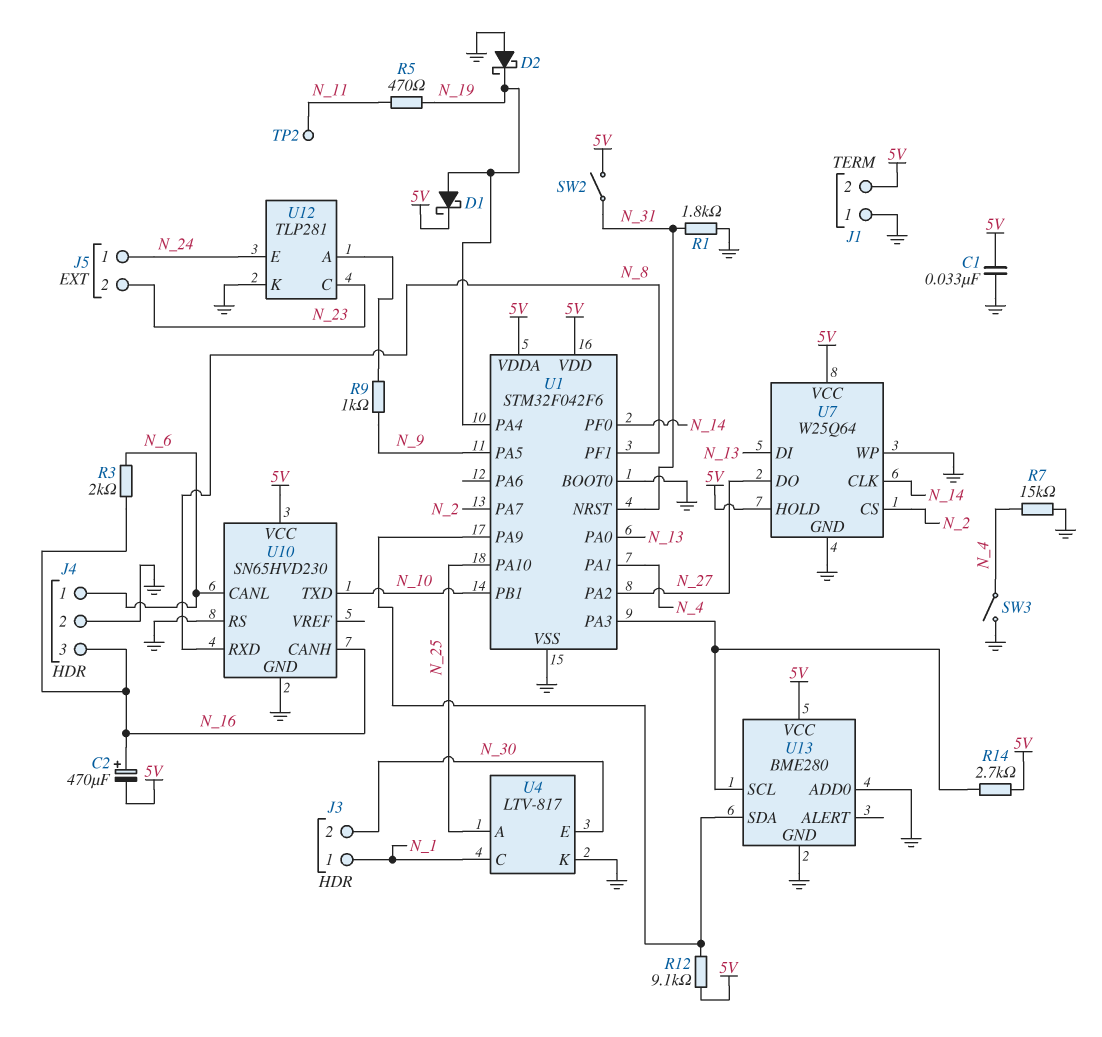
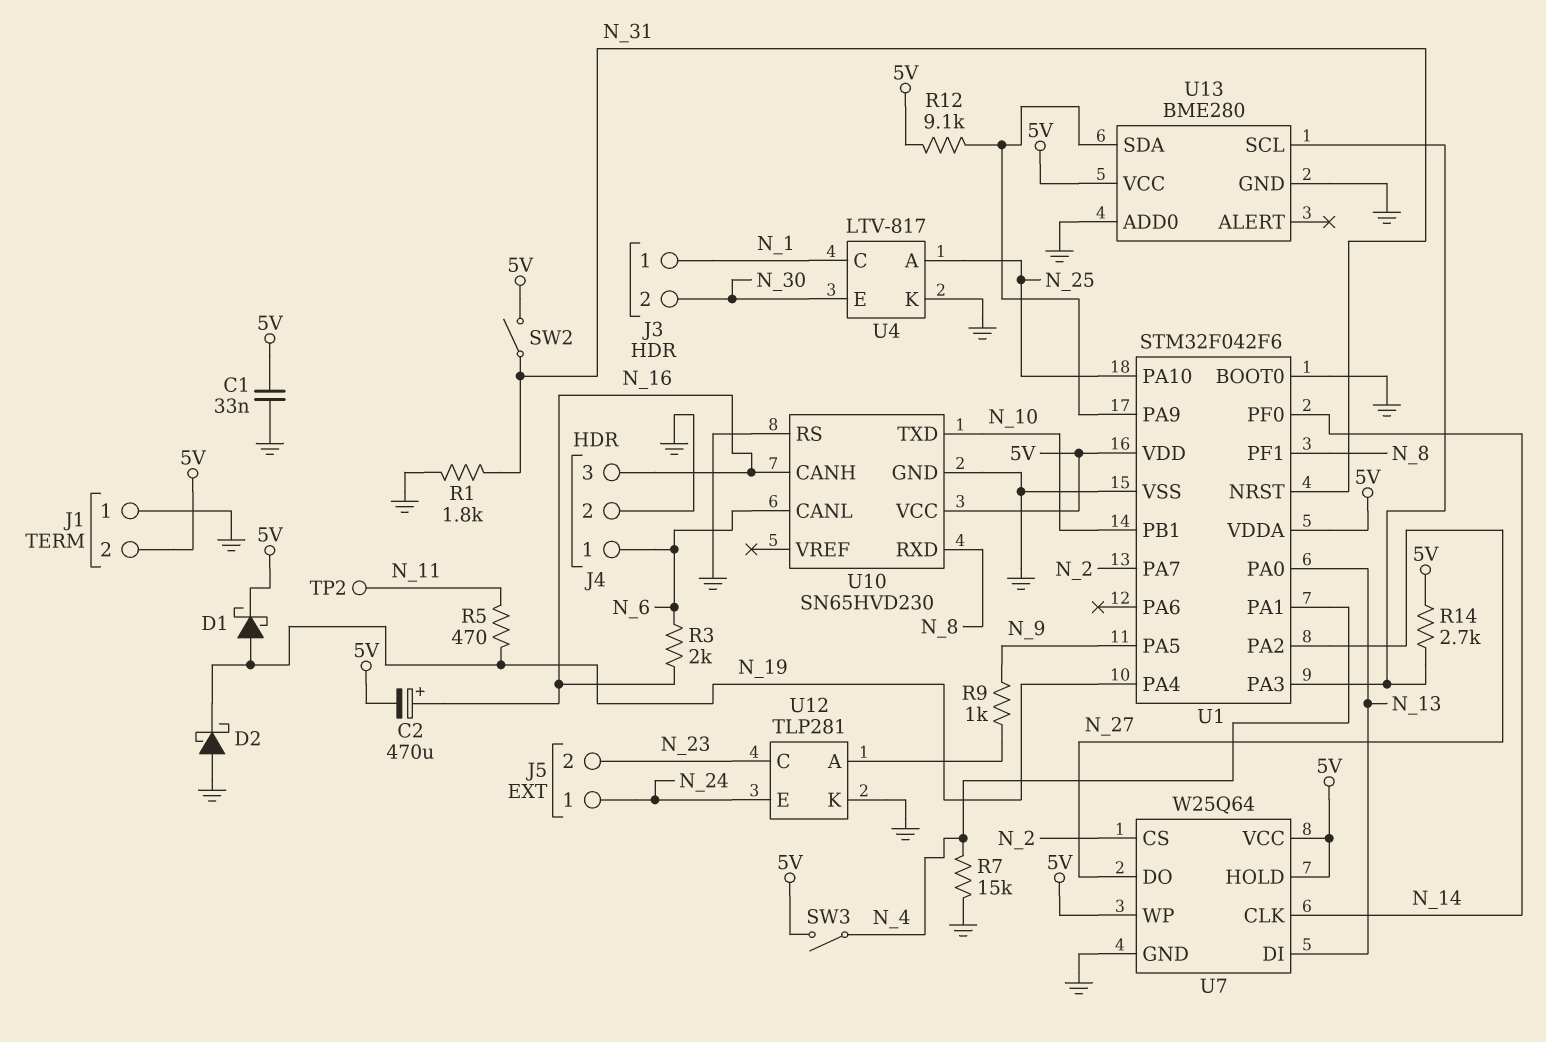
SW3: switch (GND, N_4) -> switch (5V, N_4)
U7 pin WP: GND -> 5V

